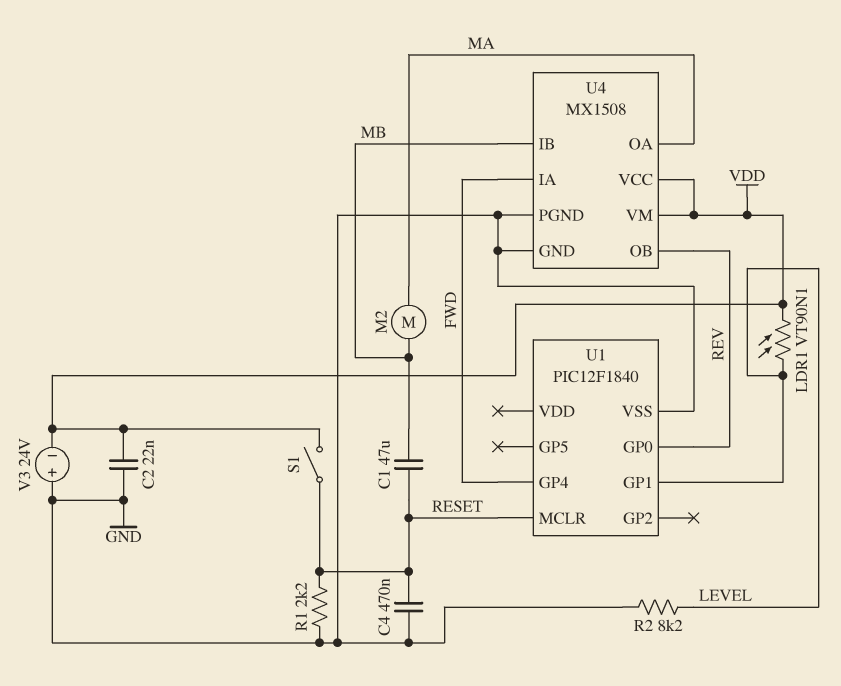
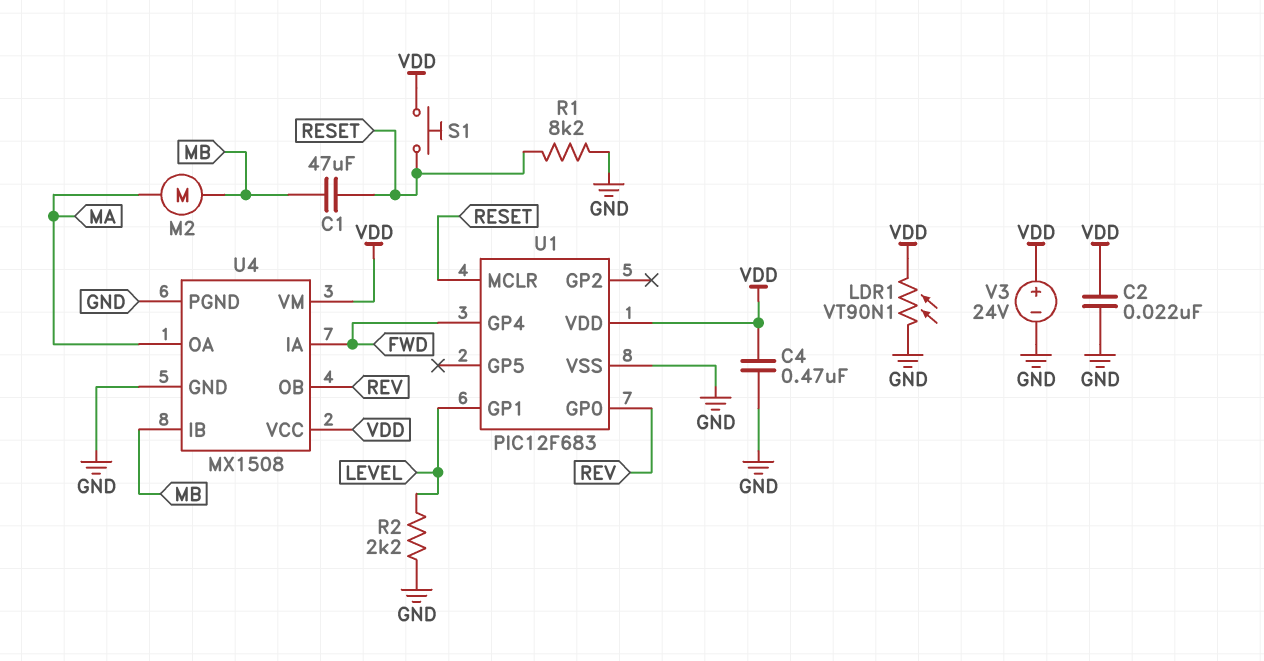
C4: 470nF (GND, RESET) -> 470nF (GND, VDD)
LDR1: VT90N1 (LEVEL, VDD) -> VT90N1 (GND, VDD)
R1: 2.2k (GND, RESET) -> 8.2k (GND, RESET)
R2: 8.2k (GND, LEVEL) -> 2.2k (GND, LEVEL)
S1: switch (RESET, VDD) -> button (RESET, VDD)
U1: PIC12F1840 -> PIC12F683
U1 pin VDD: none -> VDD
V3: 24V (plus GND, minus VDD) -> 24V (plus VDD, minus GND)

